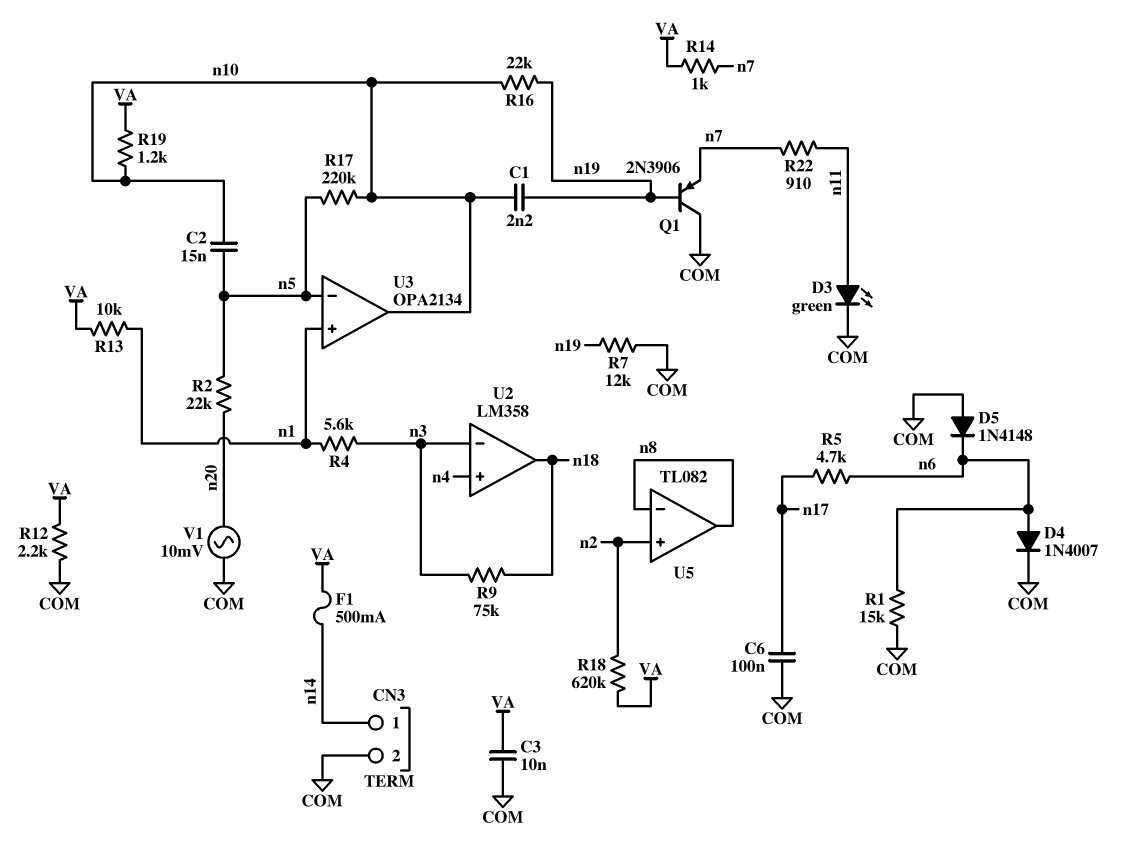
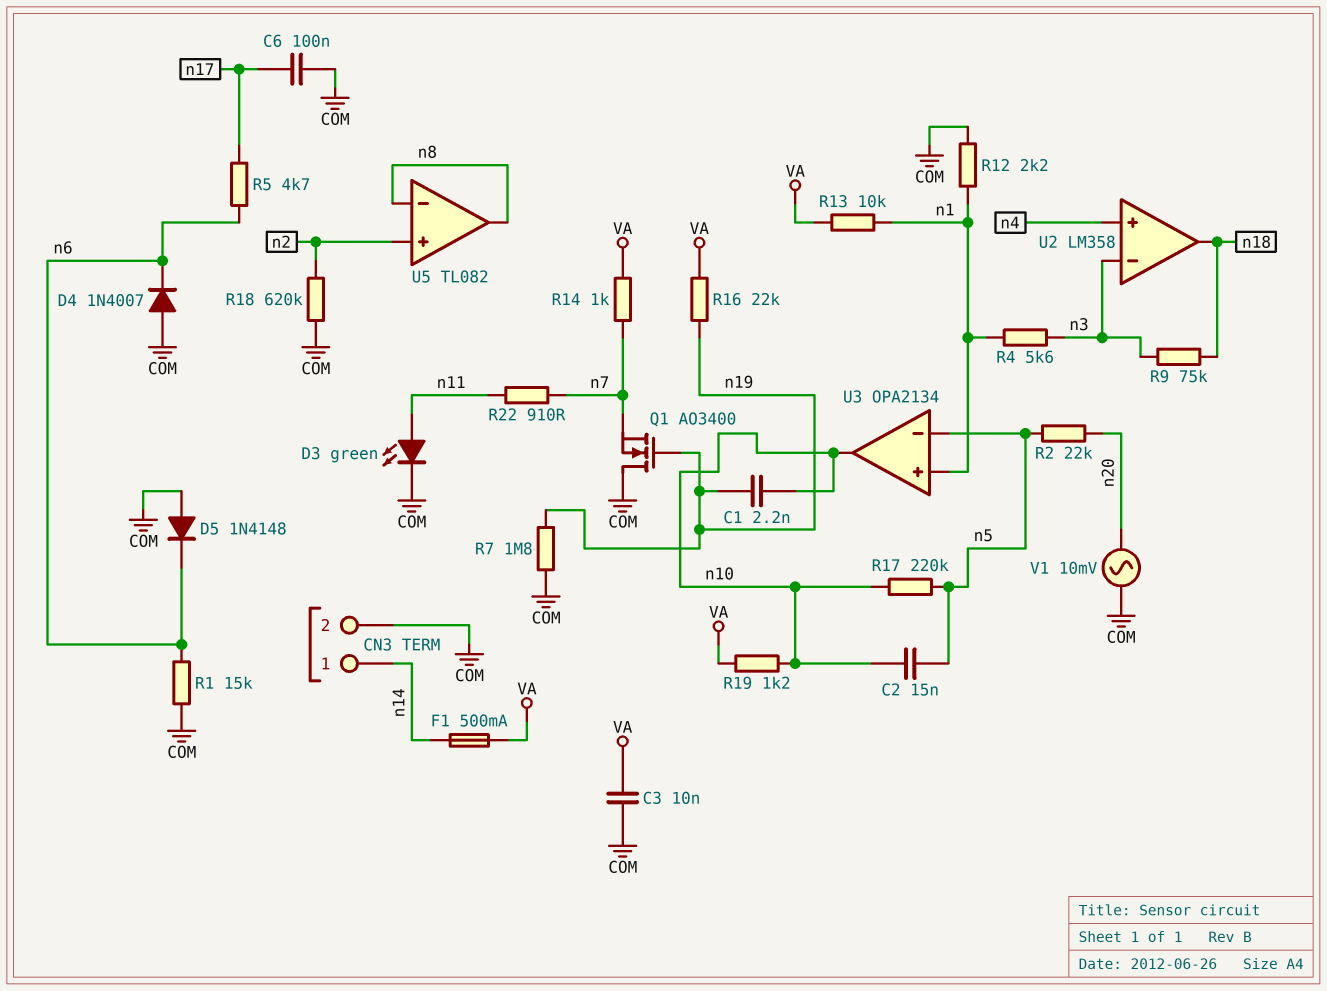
D4: diode 1N4007 (A n6, K COM) -> diode 1N4007 (A COM, K n6)
Q1: PNP 2N3906 (B n19, C COM, E n7) -> NMOS AO3400 (G n19, D COM, S n7)
R7: 12k (COM, n19) -> 1.8M (COM, n19)
R12: 2.2k (COM, VA) -> 2.2k (COM, n1)
R16: 22k (n10, n19) -> 22k (VA, n19)
R18: 620k (VA, n2) -> 620k (COM, n2)

